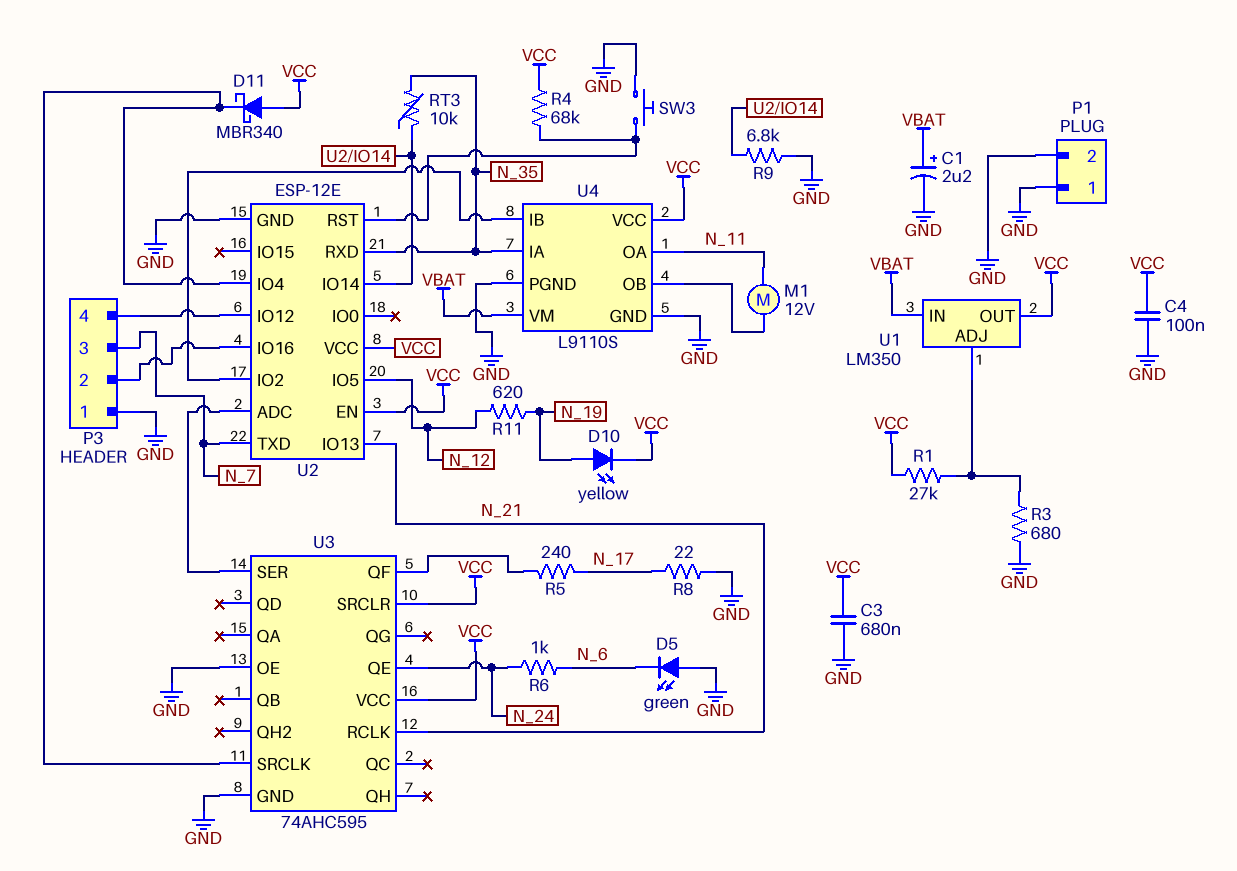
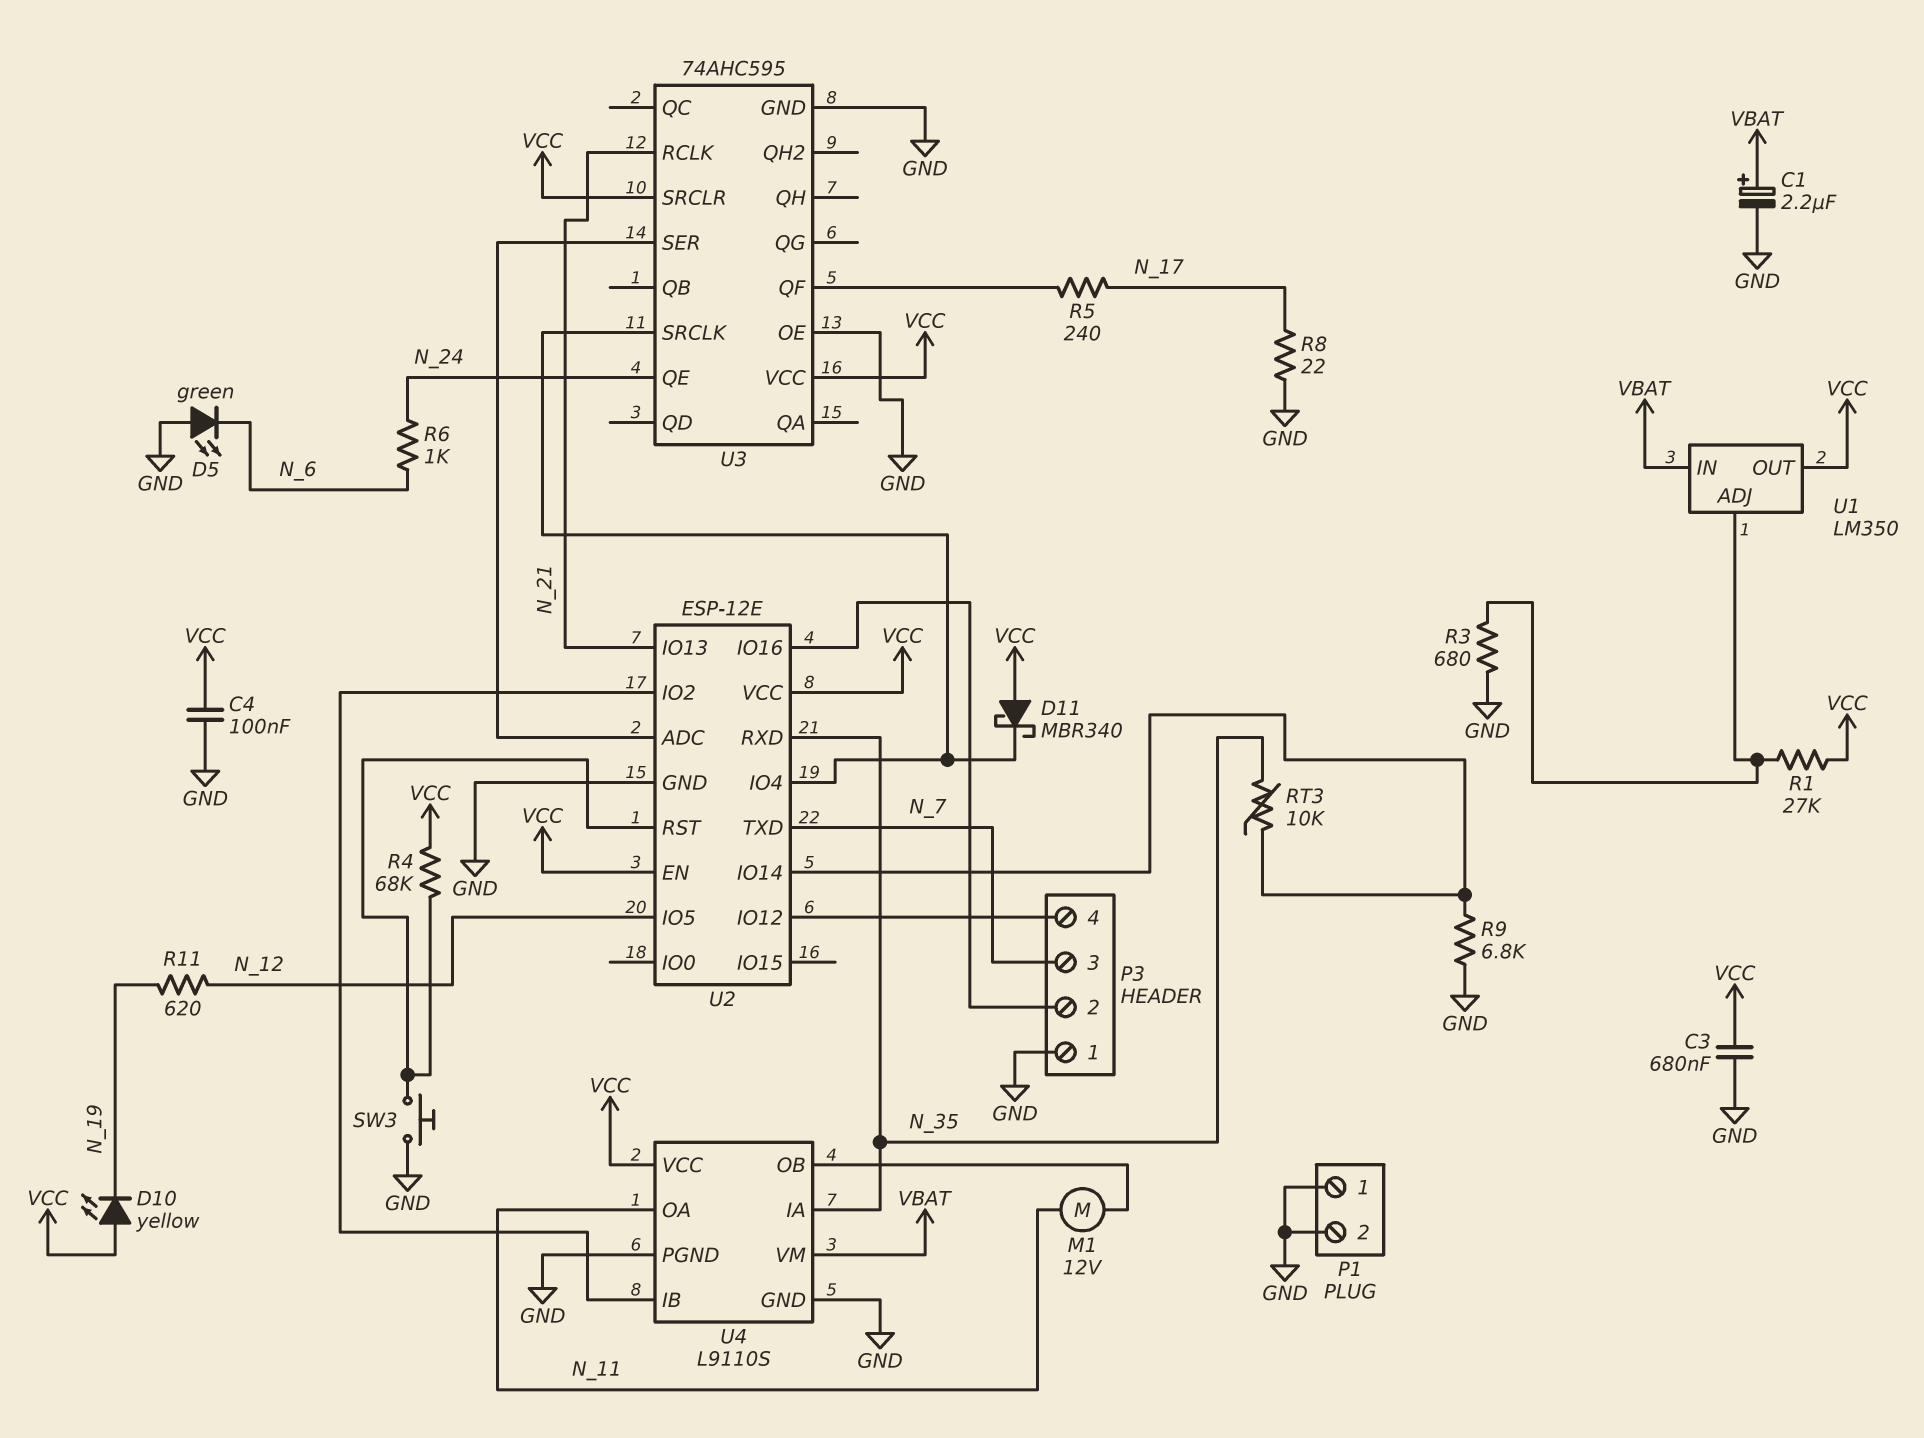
D10: LED yellow (A N_19, K VCC) -> LED yellow (A VCC, K N_19)

